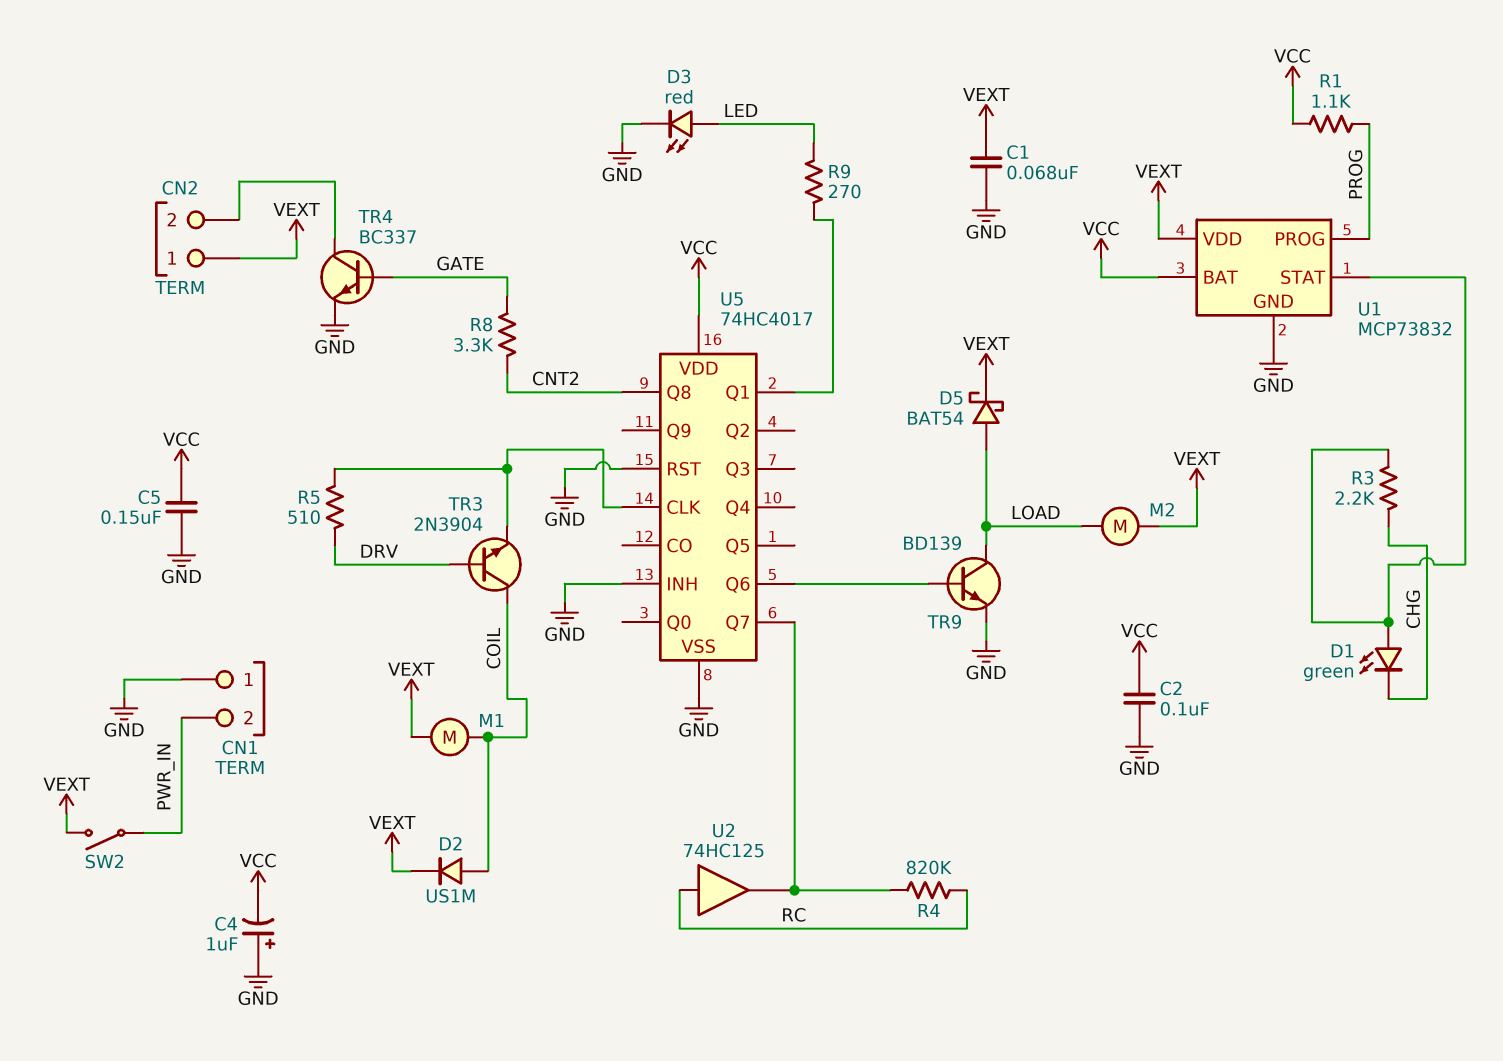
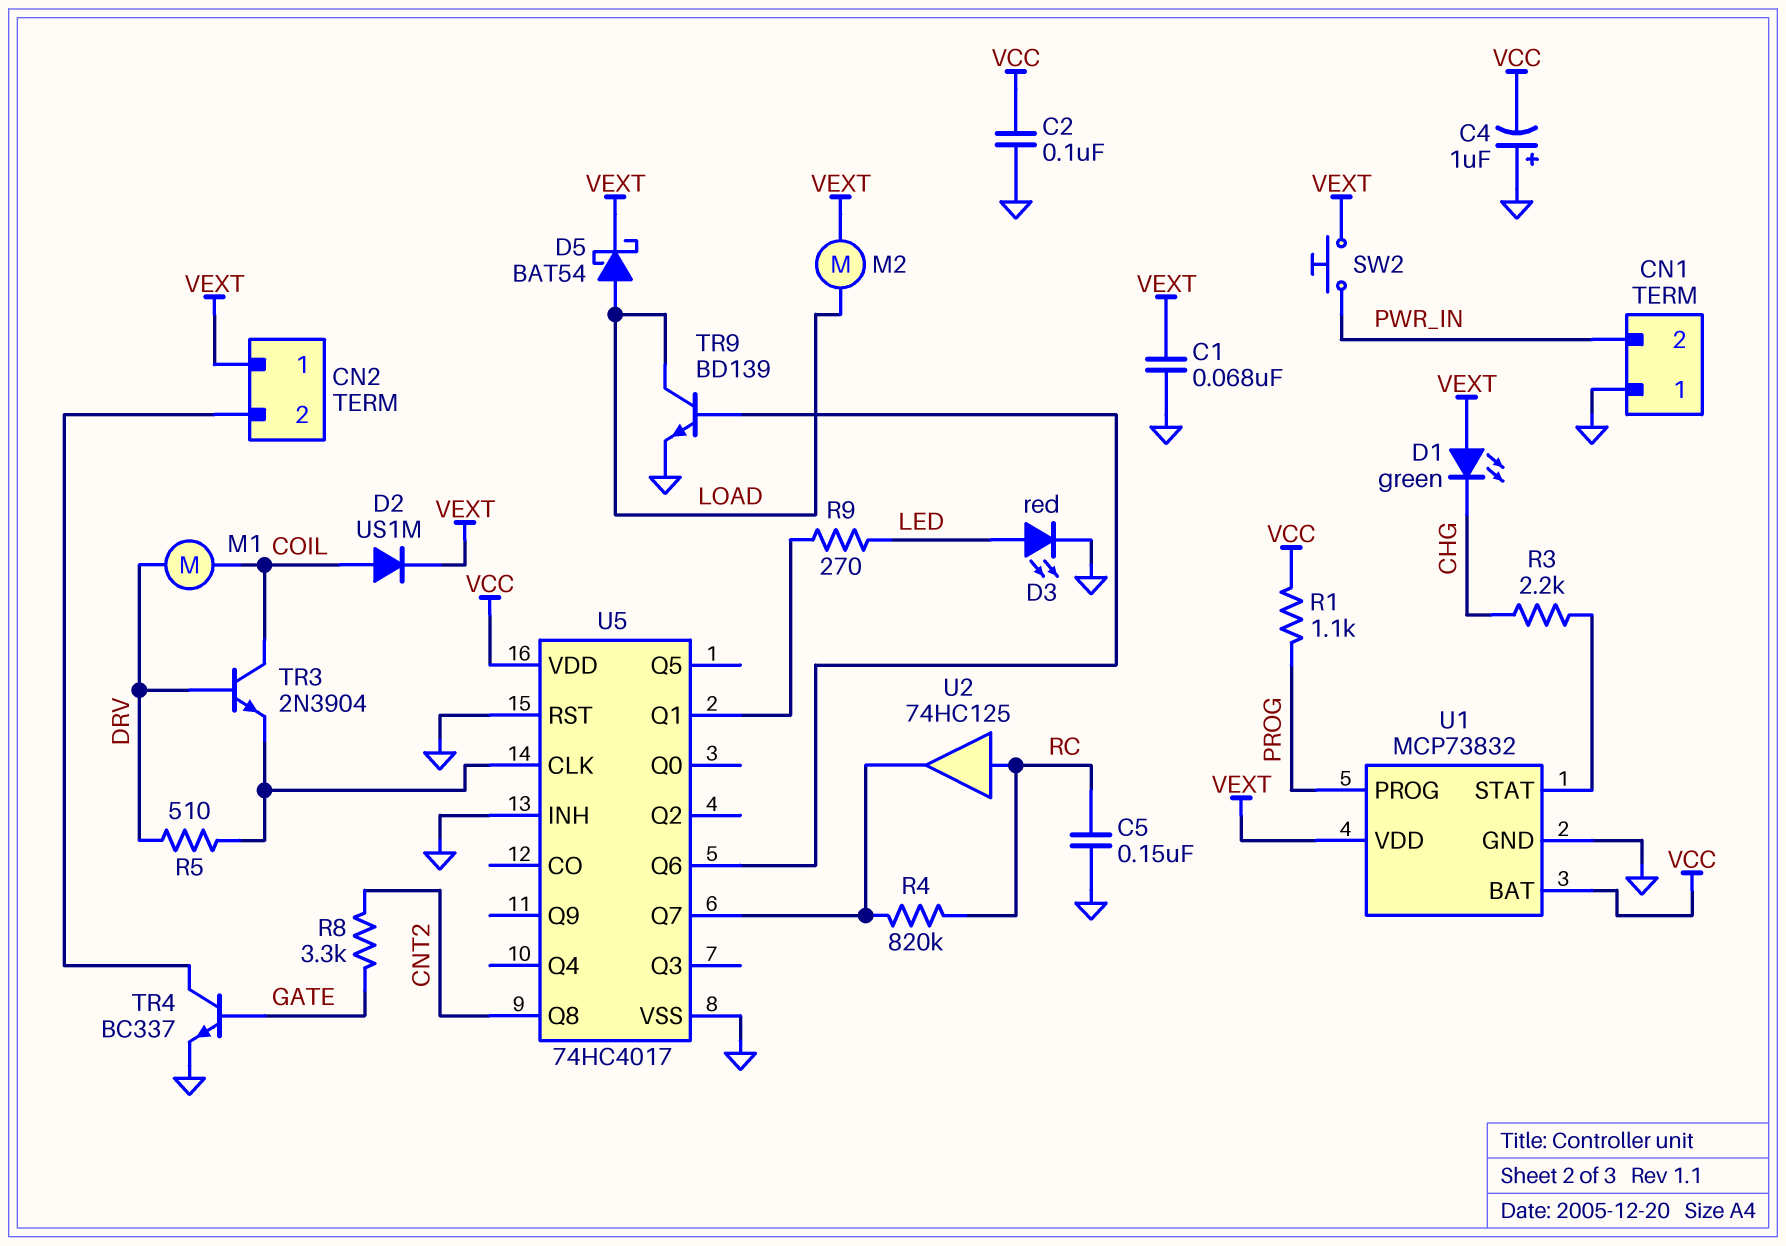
C5: 150nF (GND, VCC) -> 150nF (GND, RC)
D1: LED green (A U1/STAT, K CHG) -> LED green (A VEXT, K CHG)
M1: motor (COIL, VEXT) -> motor (COIL, DRV)
SW2: switch (PWR_IN, VEXT) -> button (PWR_IN, VEXT)

